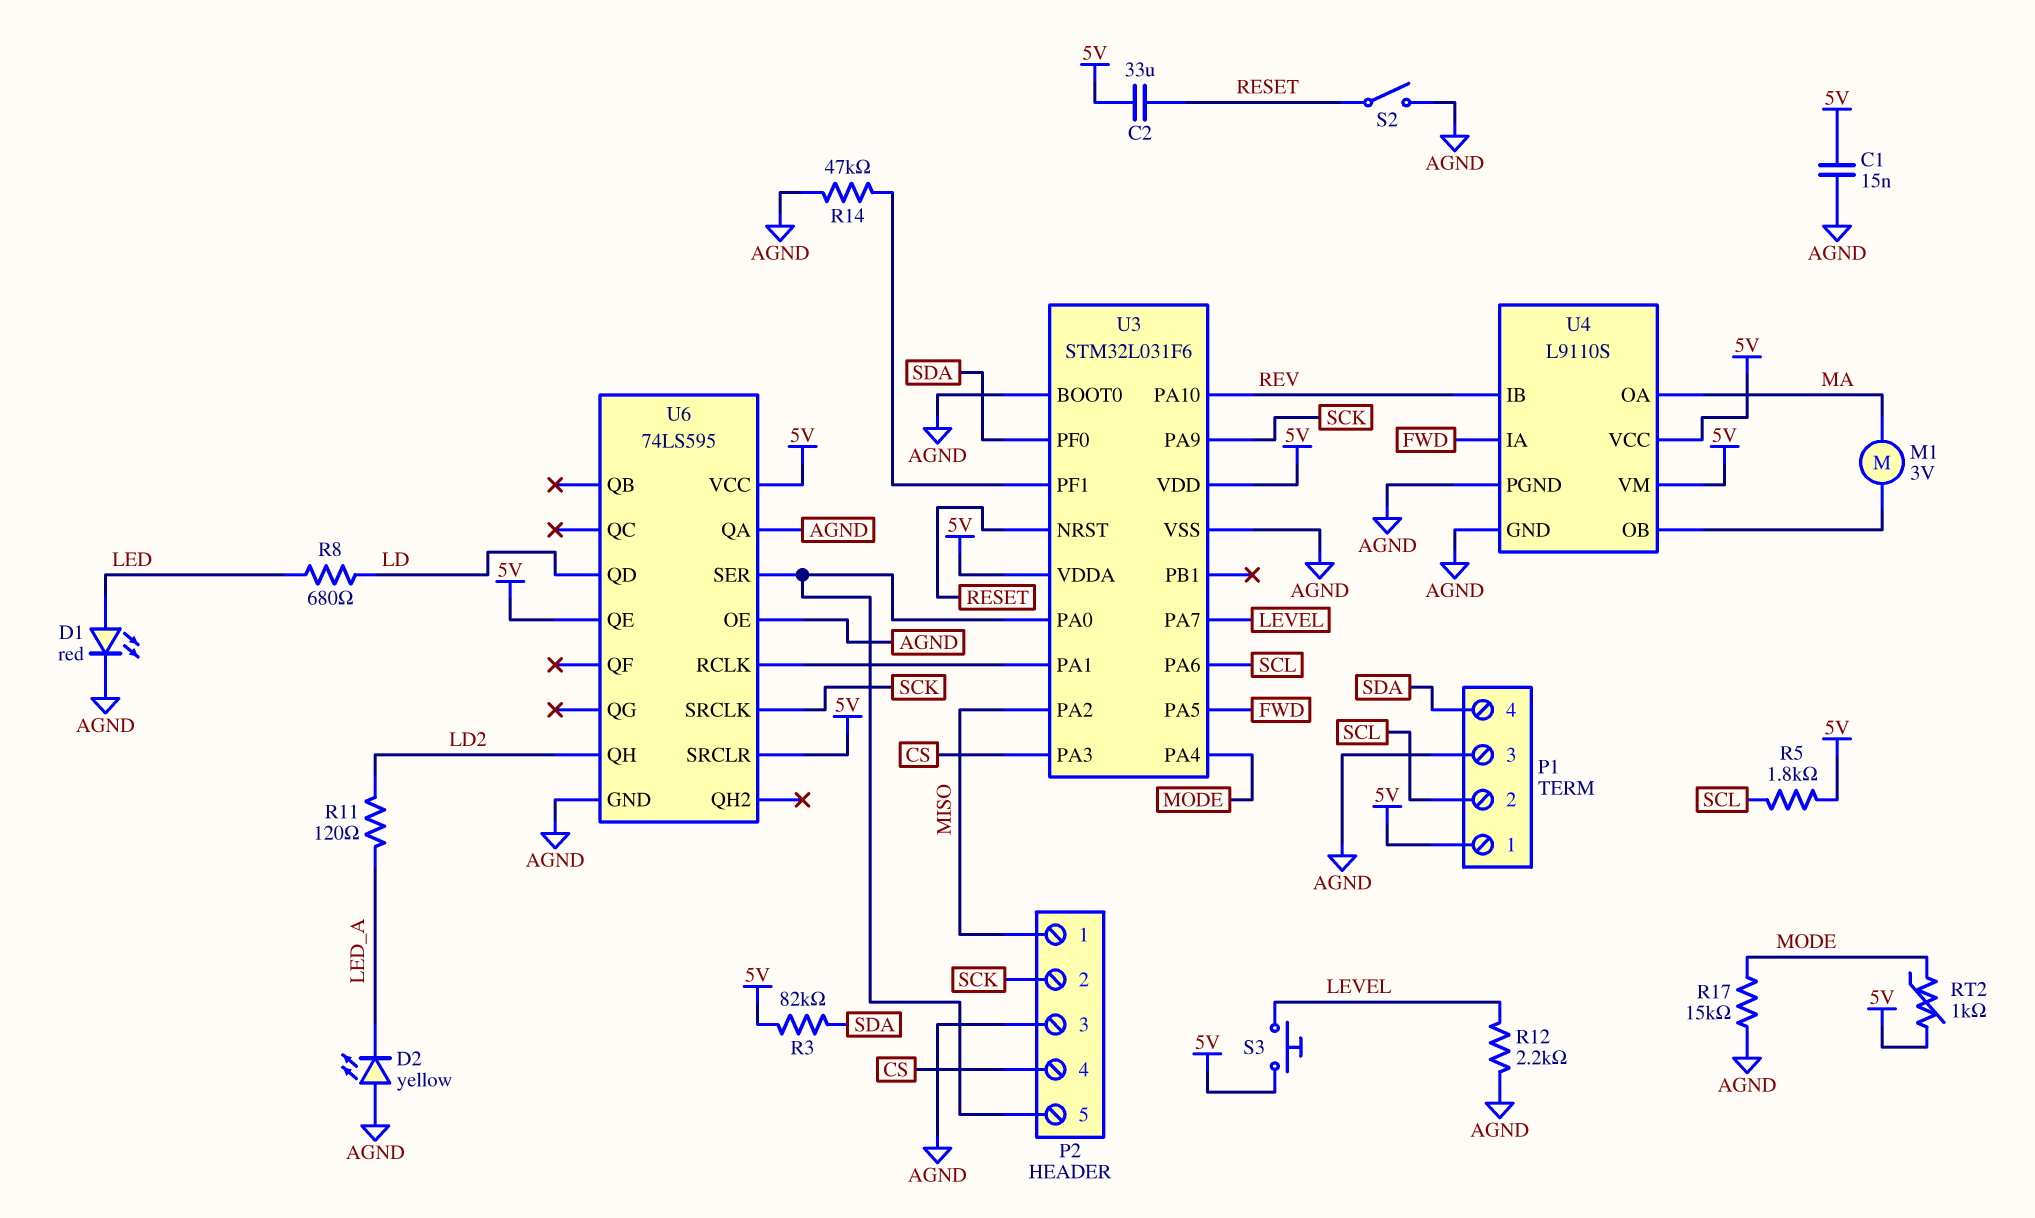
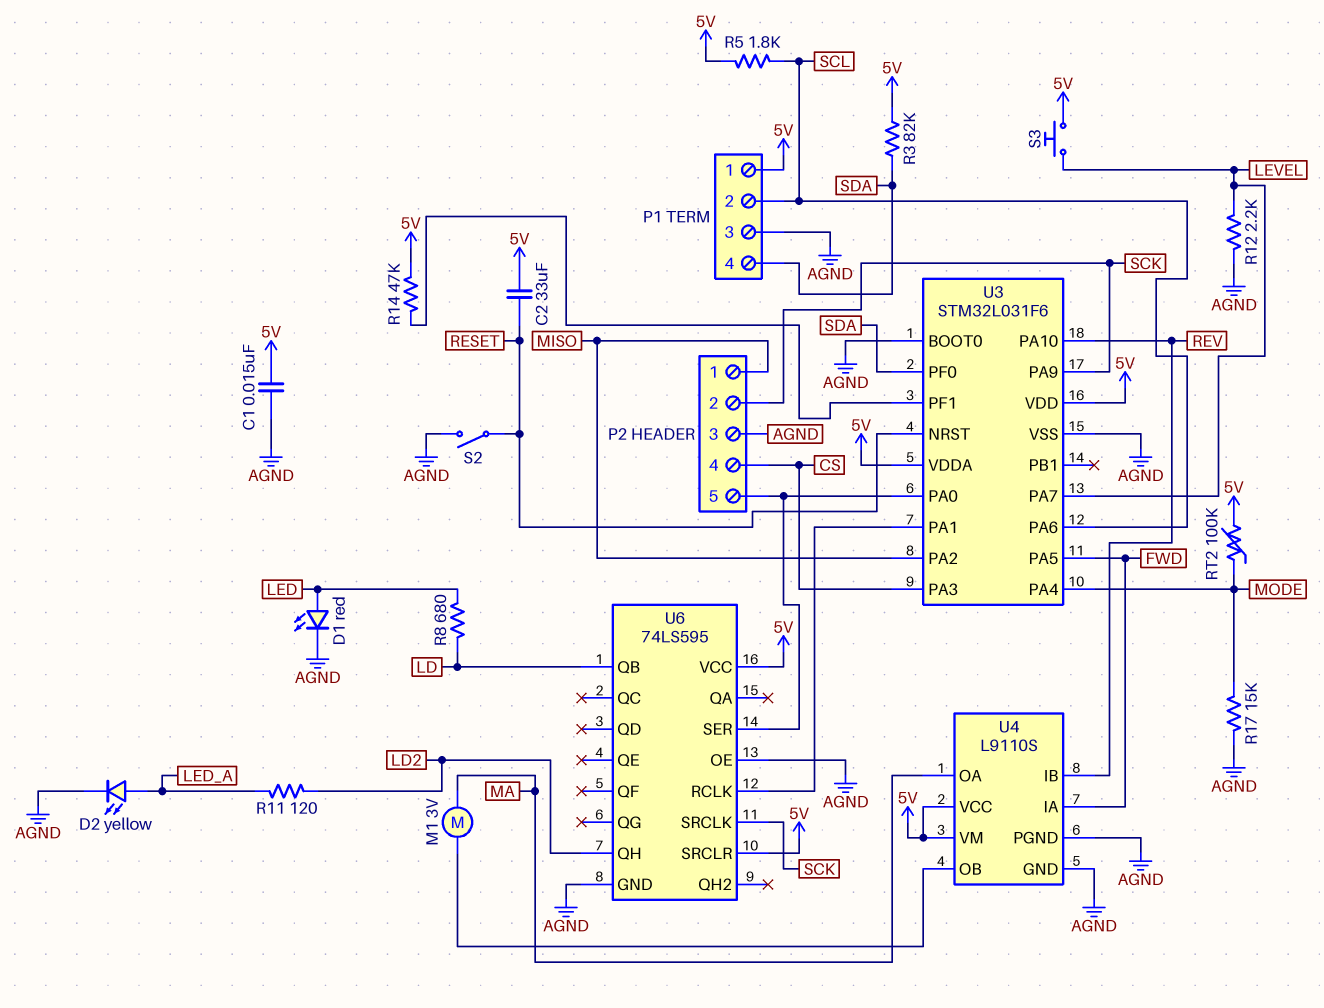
D2: LED yellow (A AGND, K LED_A) -> LED yellow (A LED_A, K AGND)
R14: 47k (AGND, U3/PF1) -> 47k (5V, U3/PF1)
RT2: 1k (5V, MODE) -> 100k (5V, MODE)
U6 pin QA: AGND -> none
U6 pin QB: none -> LD
U6 pin QD: LD -> none
U6 pin QE: 5V -> none

